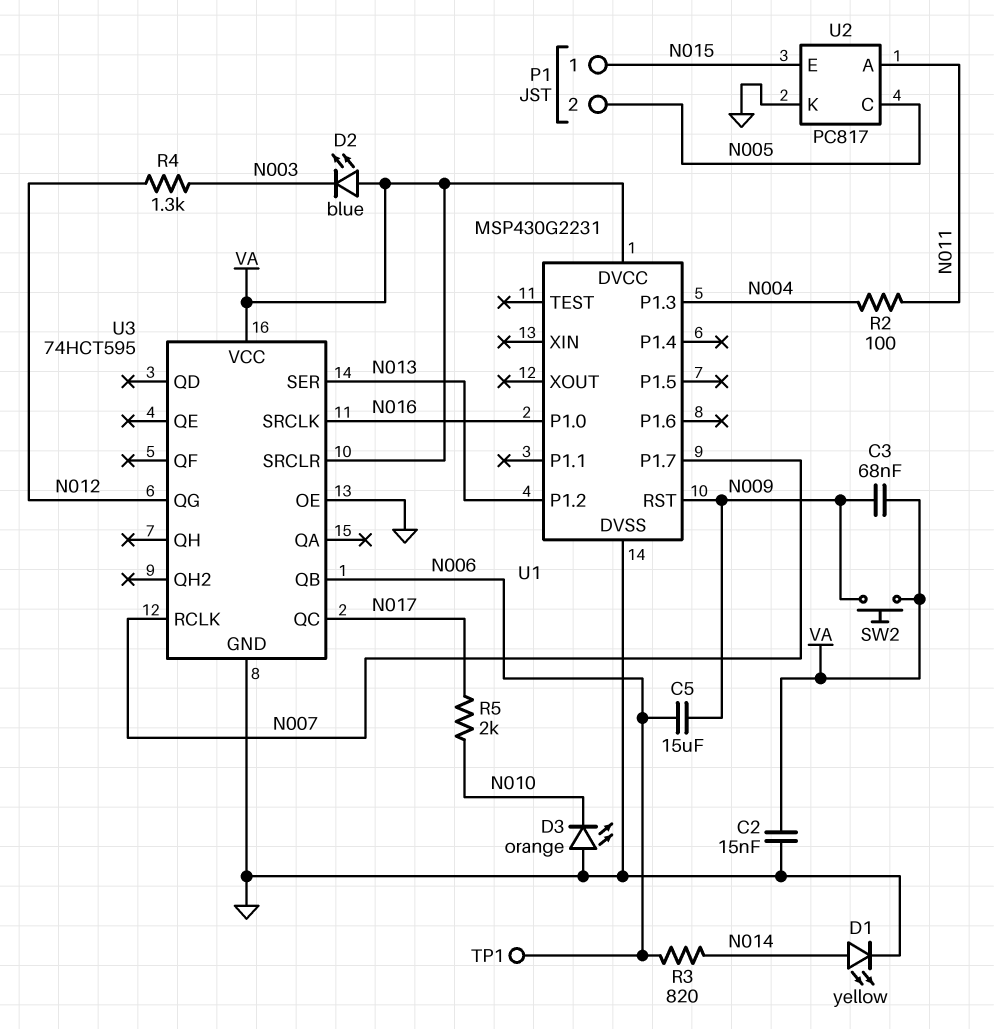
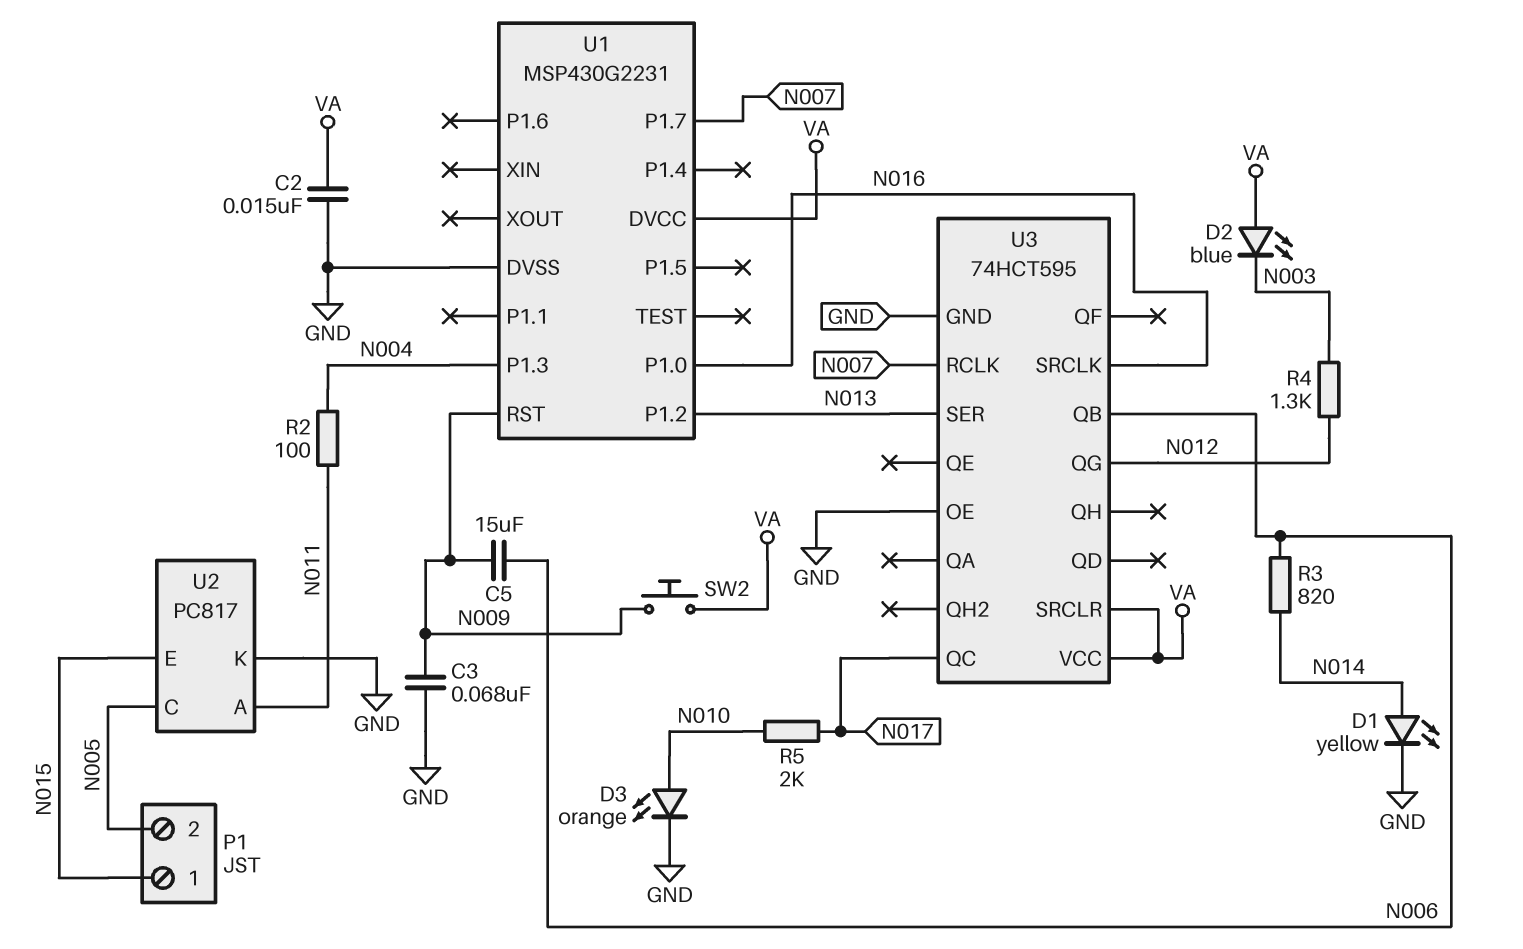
C3: 68nF (N009, VA) -> 68nF (GND, N009)
D3: LED orange (A GND, K N010) -> LED orange (A N010, K GND)
TP1: test point (N006) -> none

